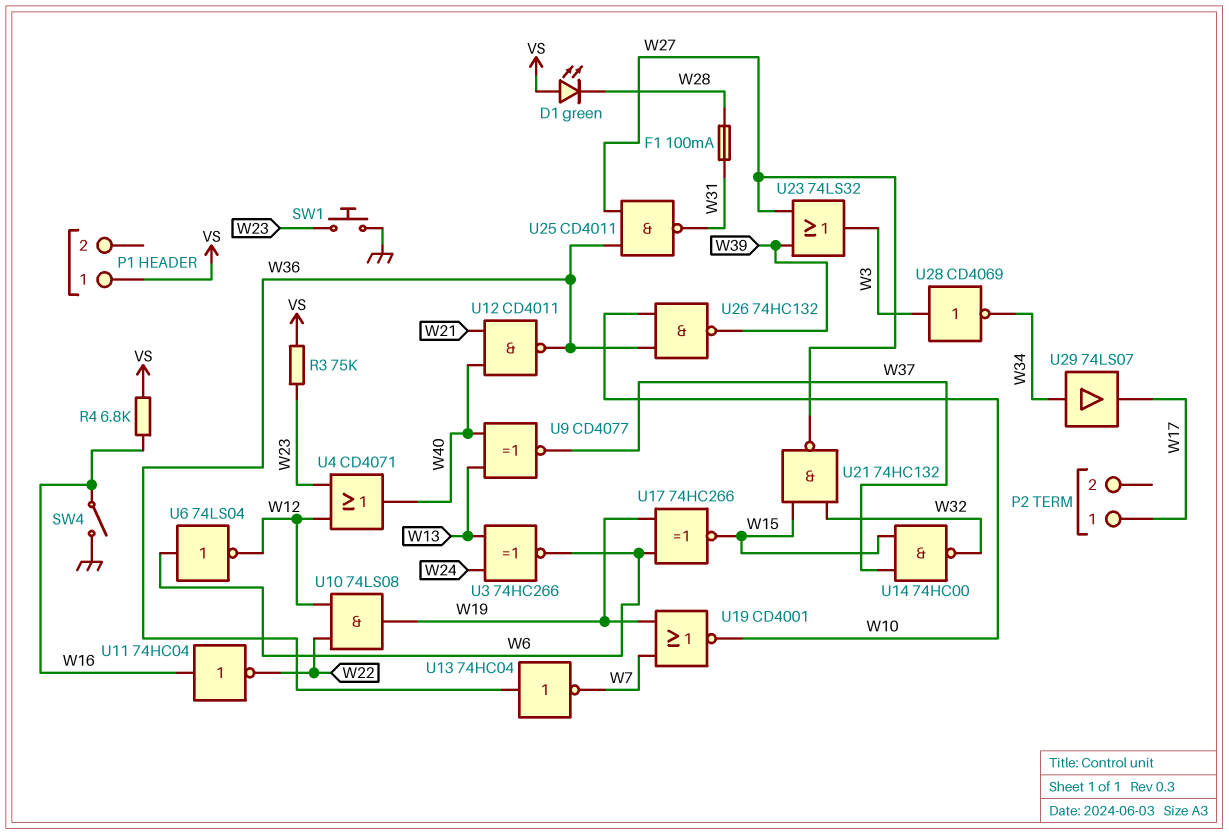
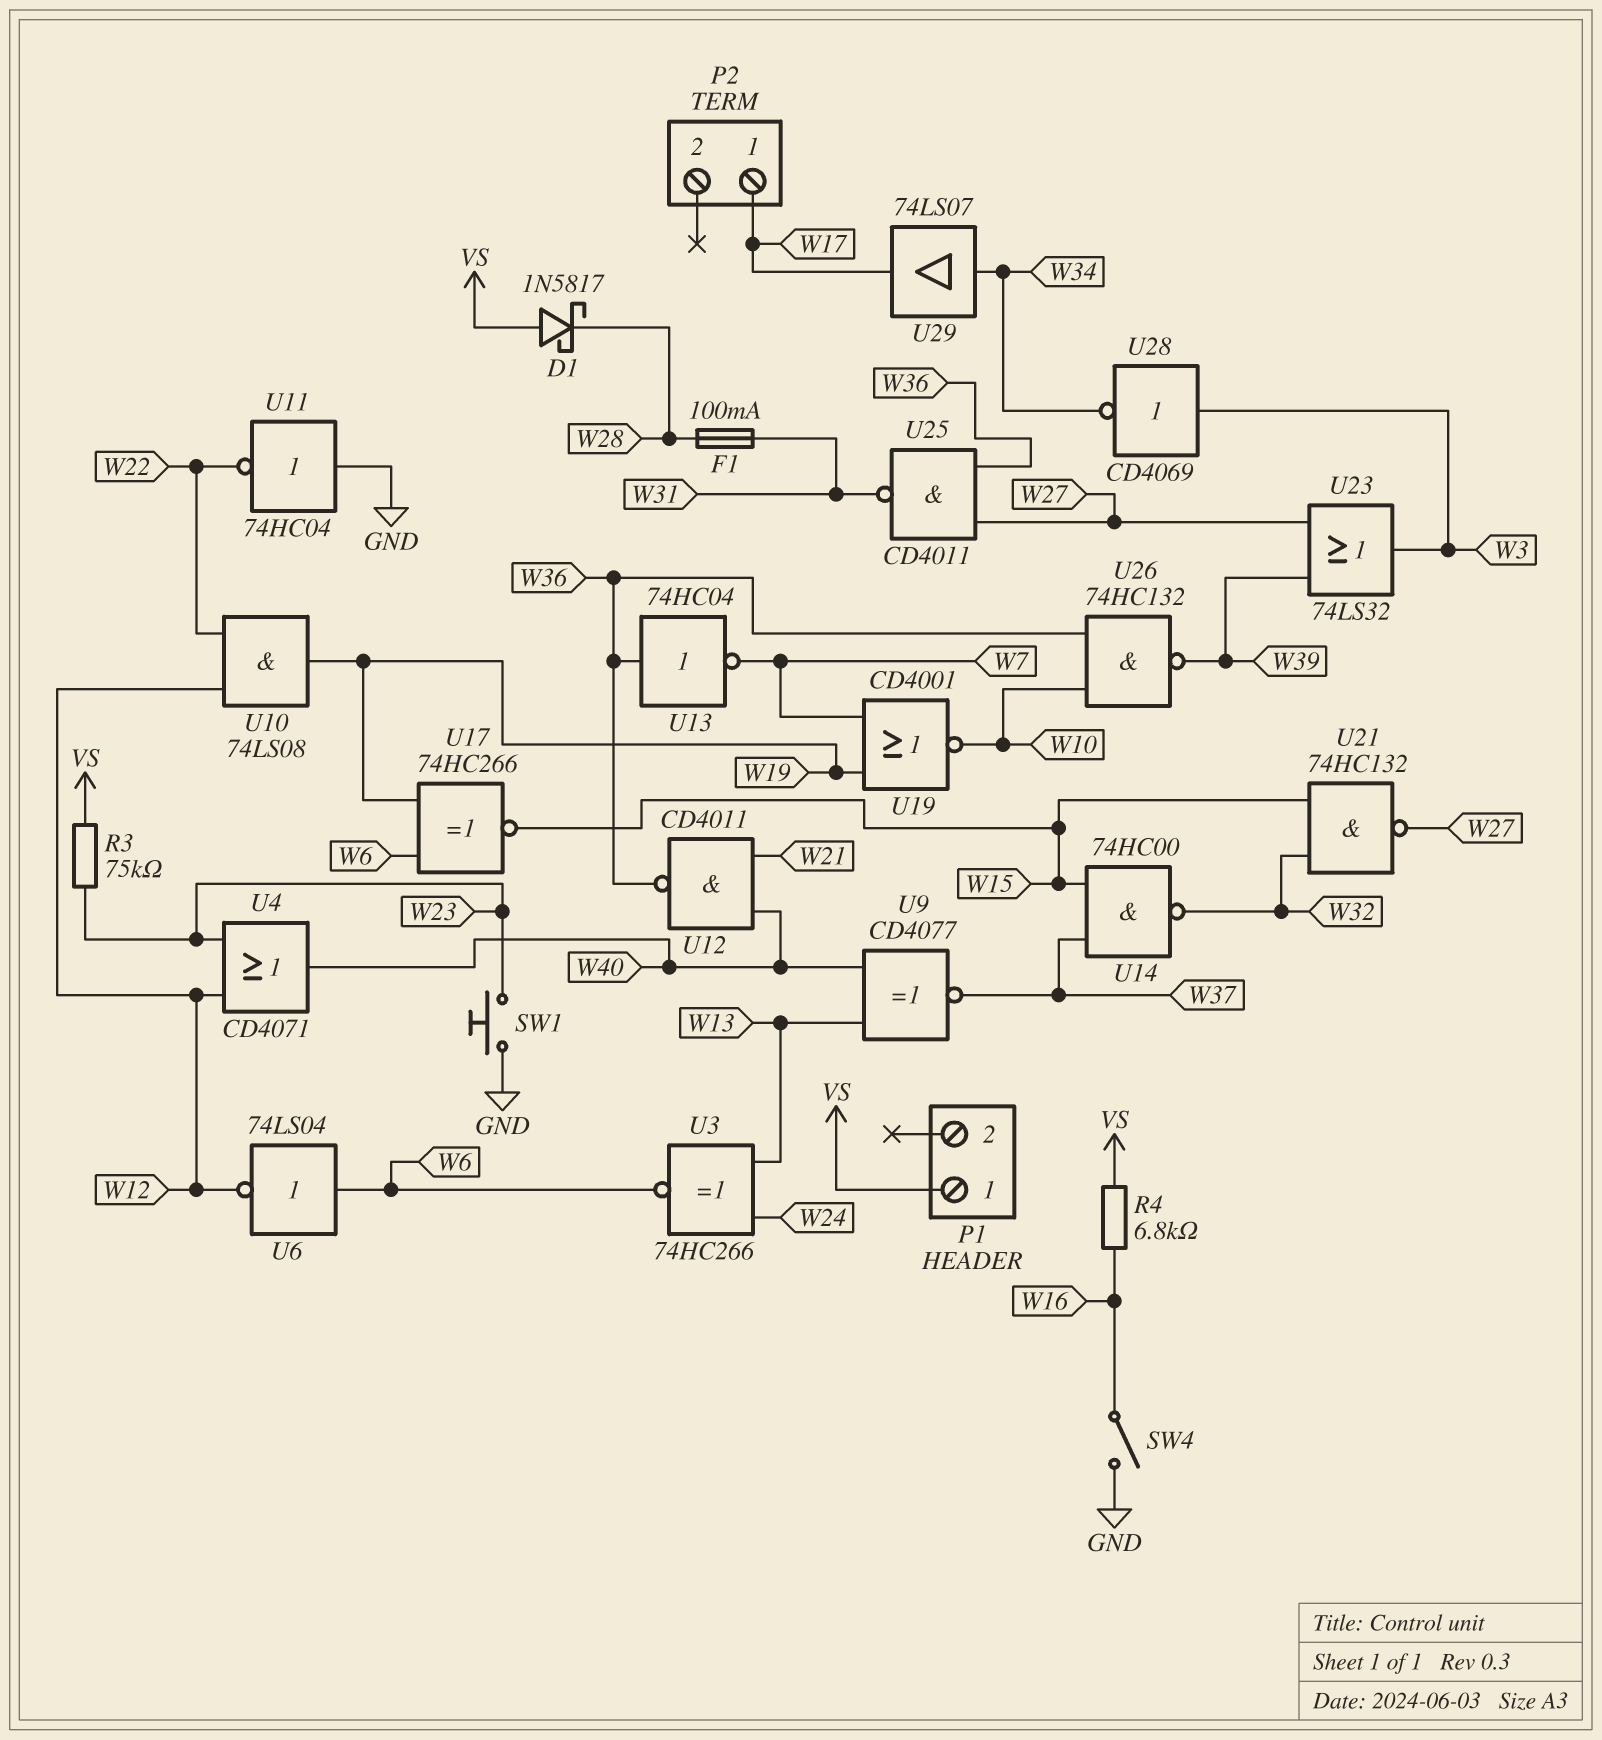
D1: LED green (A VS, K W28) -> schottky 1N5817 (A VS, K W28)
U11: NOT 74HC04 (in W16, out W22) -> NOT 74HC04 (in GND, out W22)

